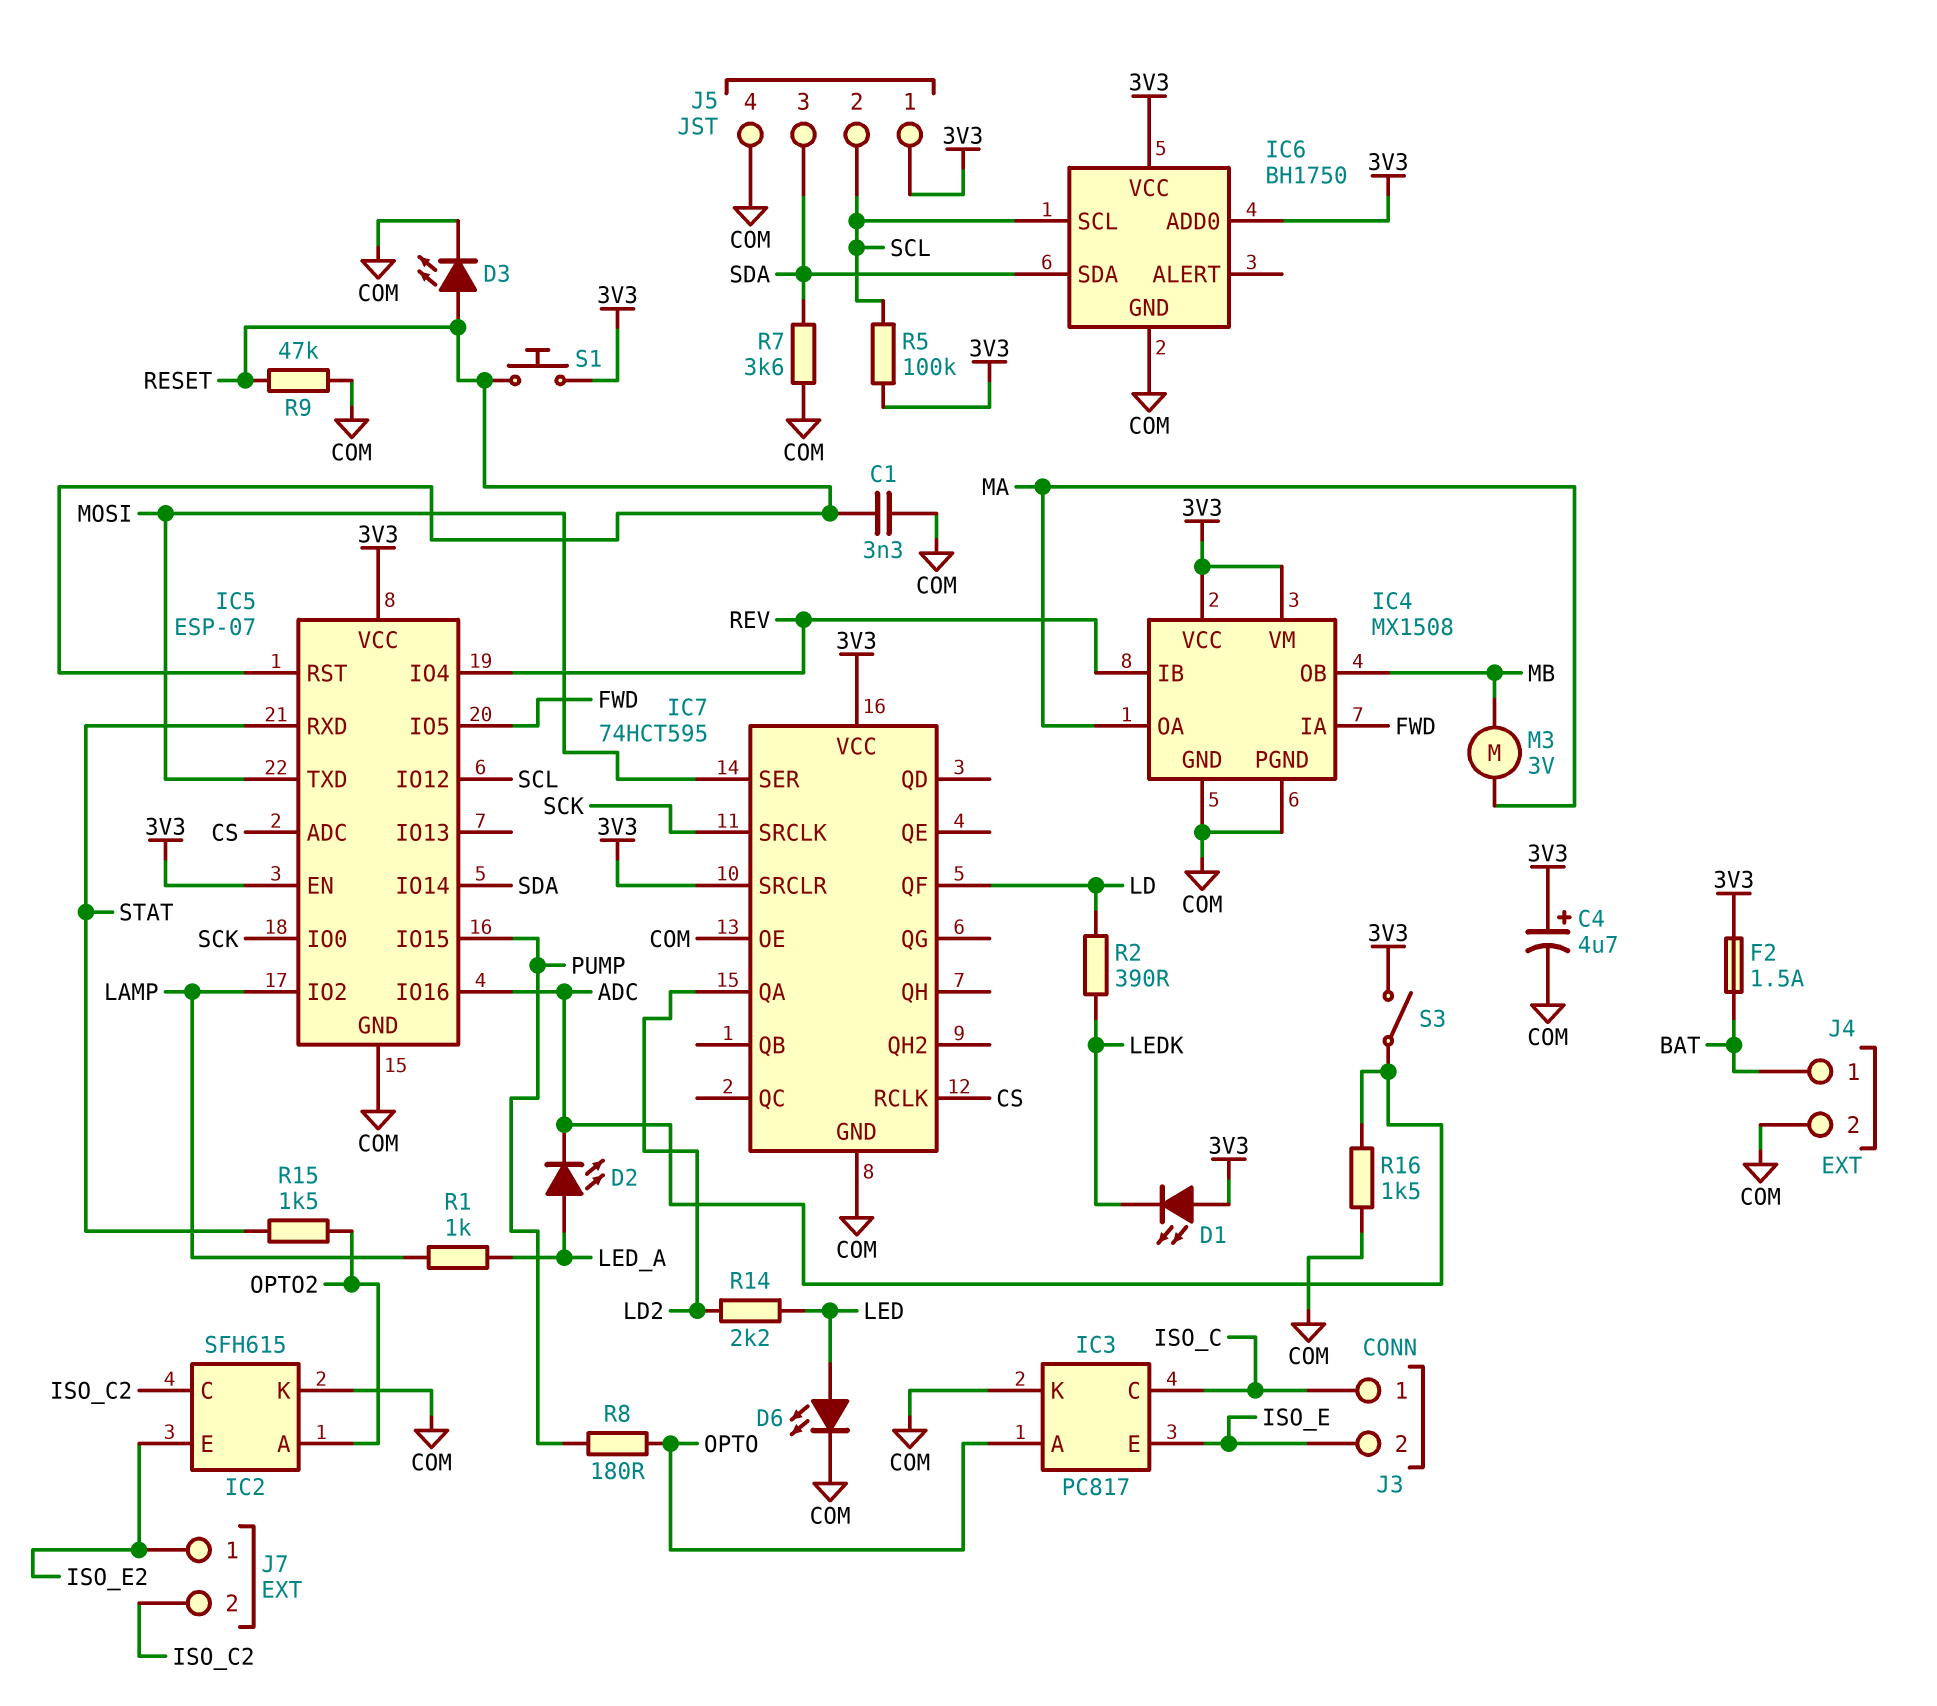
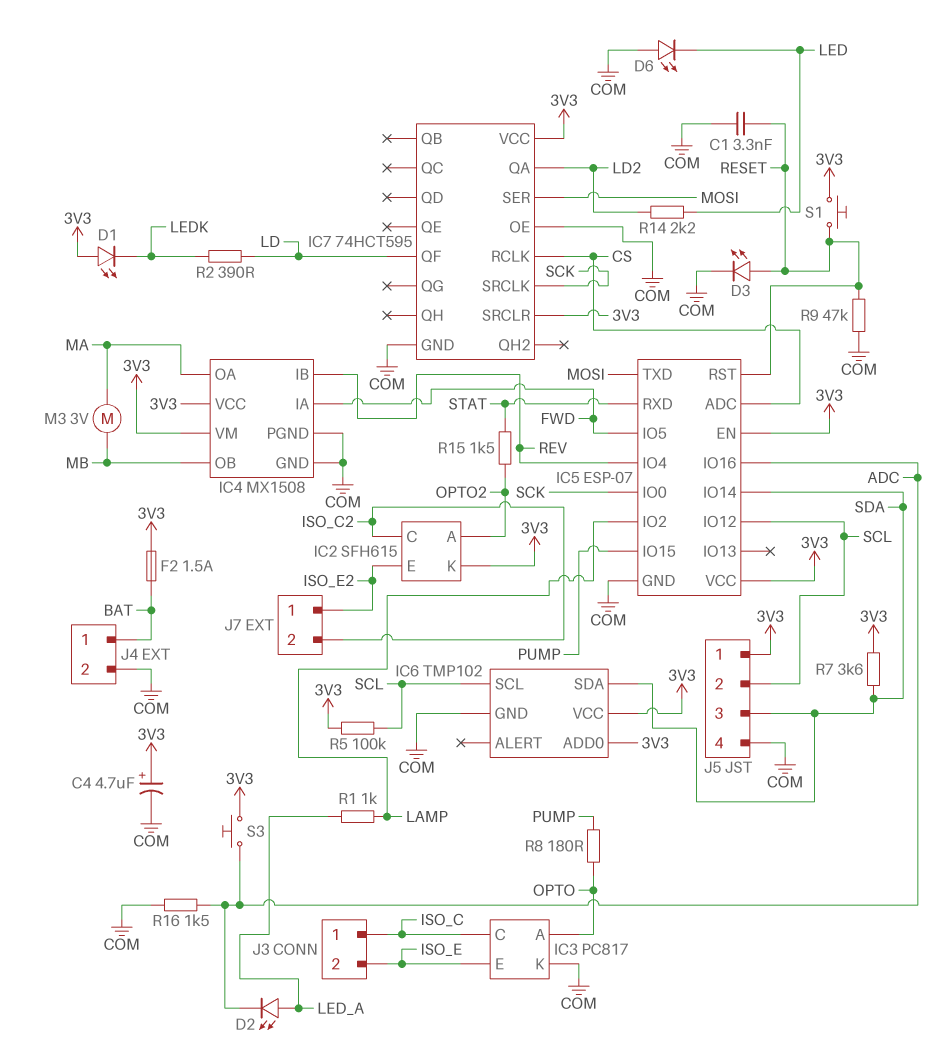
D6: LED (A LED, K COM) -> LED (A COM, K LED)
IC2 pin K: COM -> 3V3
IC6: BH1750 -> TMP102
R7: 3.6k (COM, SDA) -> 3.6k (3V3, SDA)
S3: switch (3V3, ADC) -> button (3V3, ADC)

